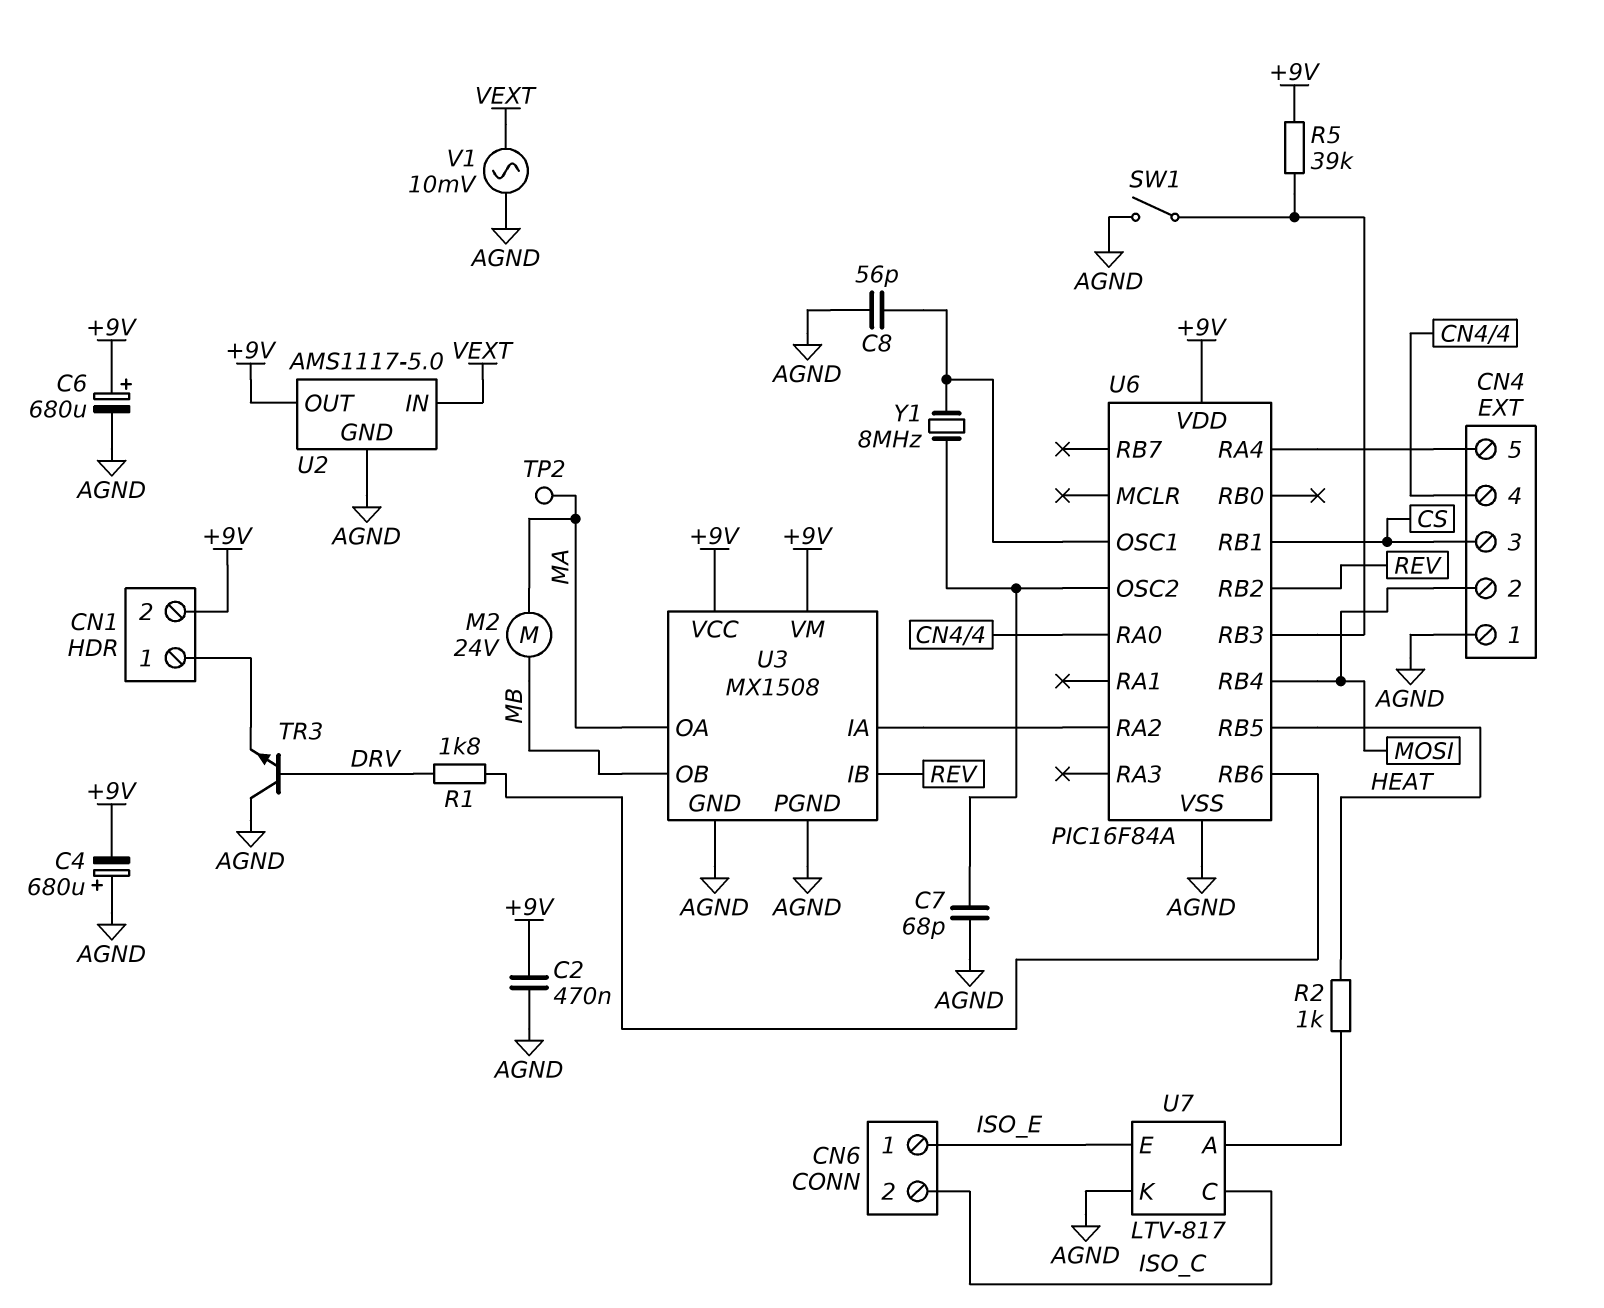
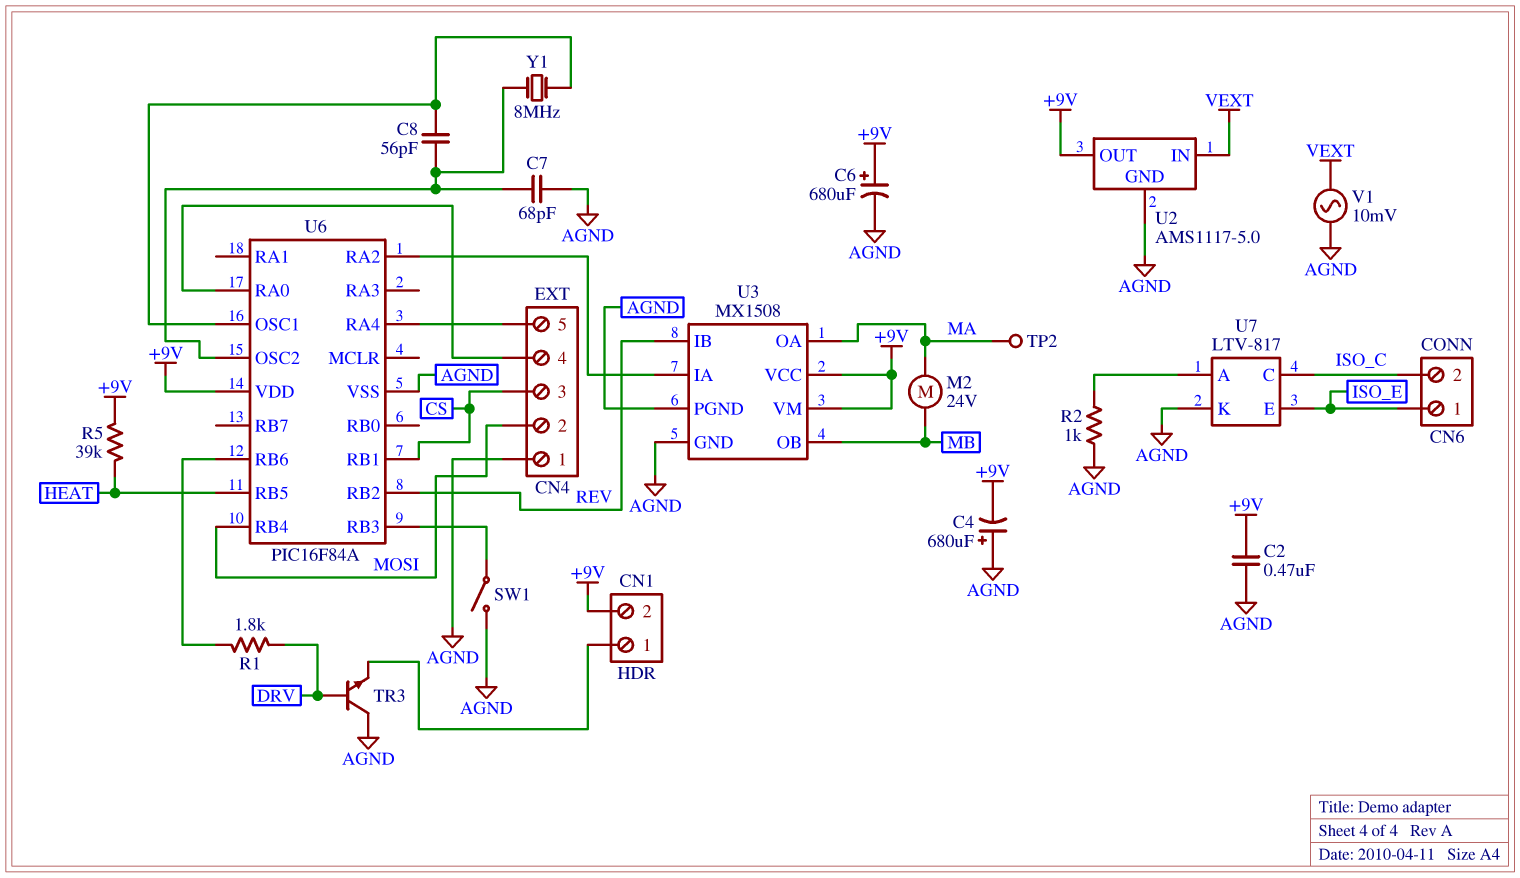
C8: 56pF (AGND, U6/OSC1) -> 56pF (U6/OSC1, U6/OSC2)
R2: 1k (HEAT, U7/A) -> 1k (AGND, U7/A)
R5: 39k (+9V, U6/RB3) -> 39k (+9V, HEAT)

